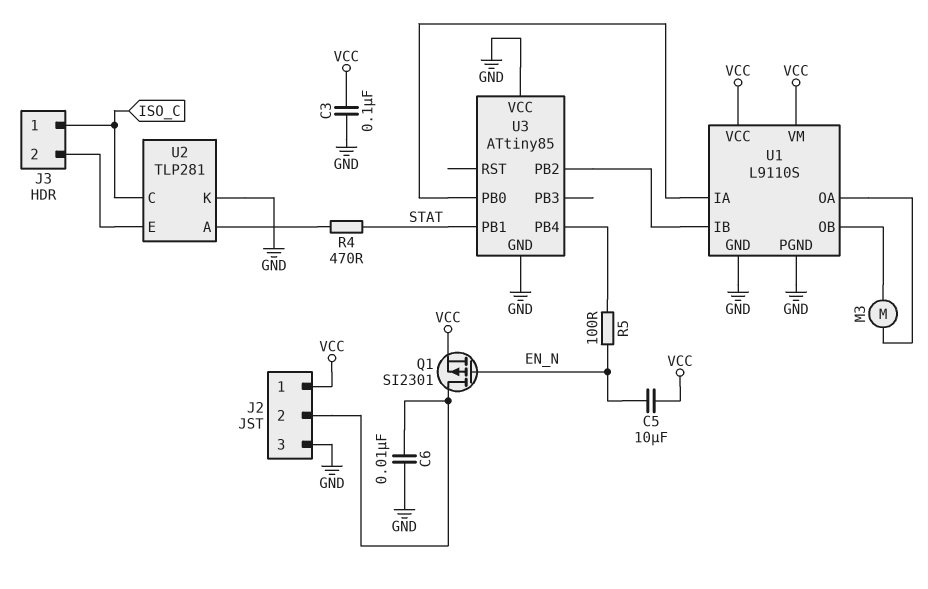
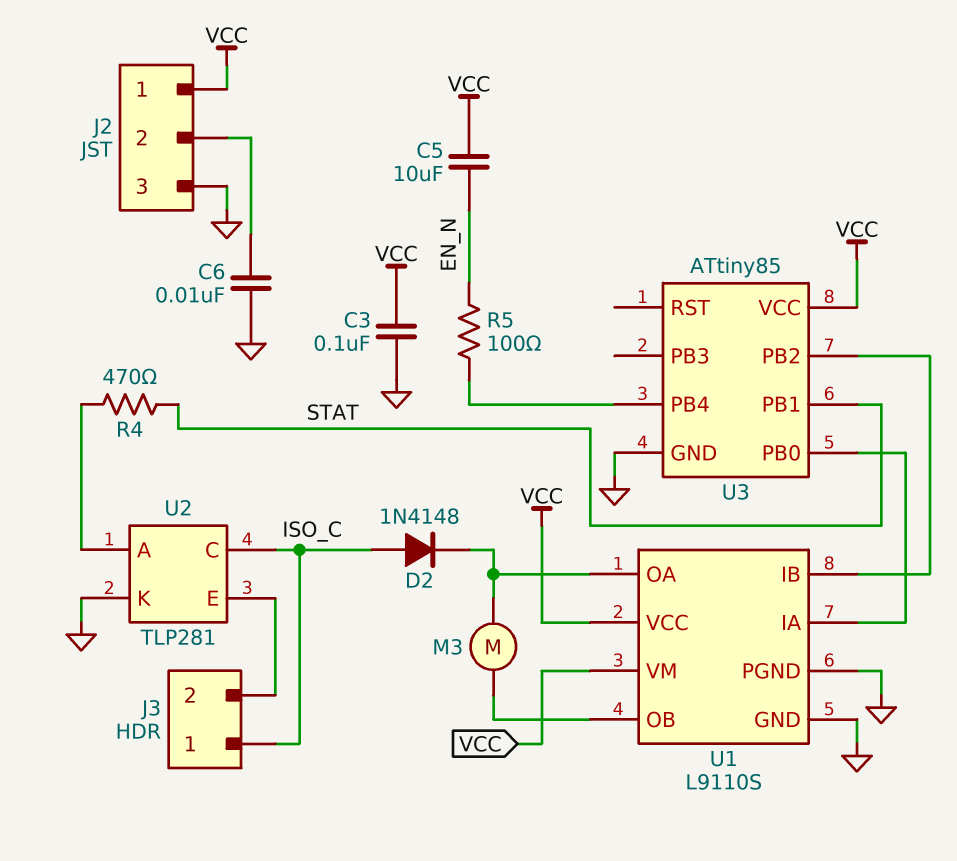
D2: none -> diode 1N4148 (A ISO_C, K U1/OA)
Q1: PMOS SI2301 (G EN_N, D J2/2, S VCC) -> none
U3 pin VCC: GND -> VCC

